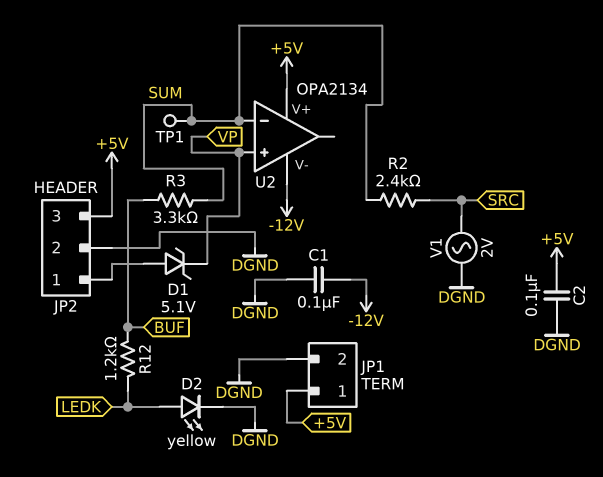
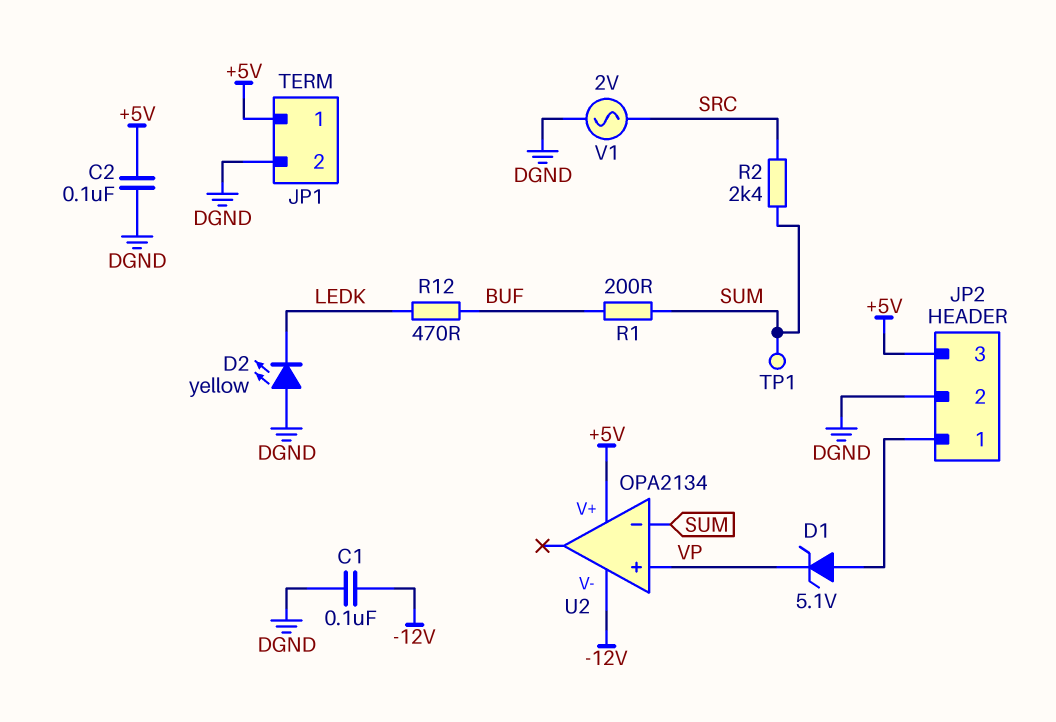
D2: LED yellow (A LEDK, K DGND) -> LED yellow (A DGND, K LEDK)
R1: none -> 200 (BUF, SUM)
R3: 3.3k (BUF, SUM) -> none
R12: 1.2k (BUF, LEDK) -> 470 (BUF, LEDK)

